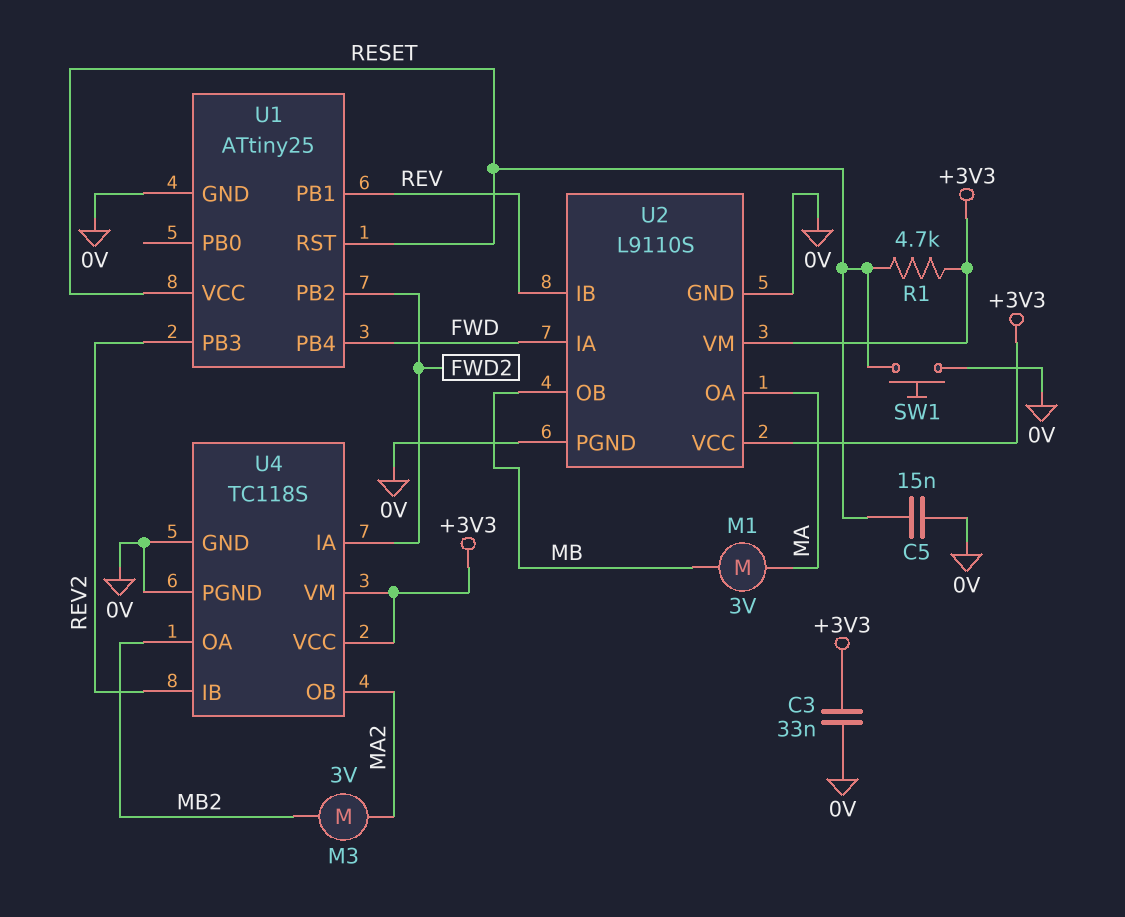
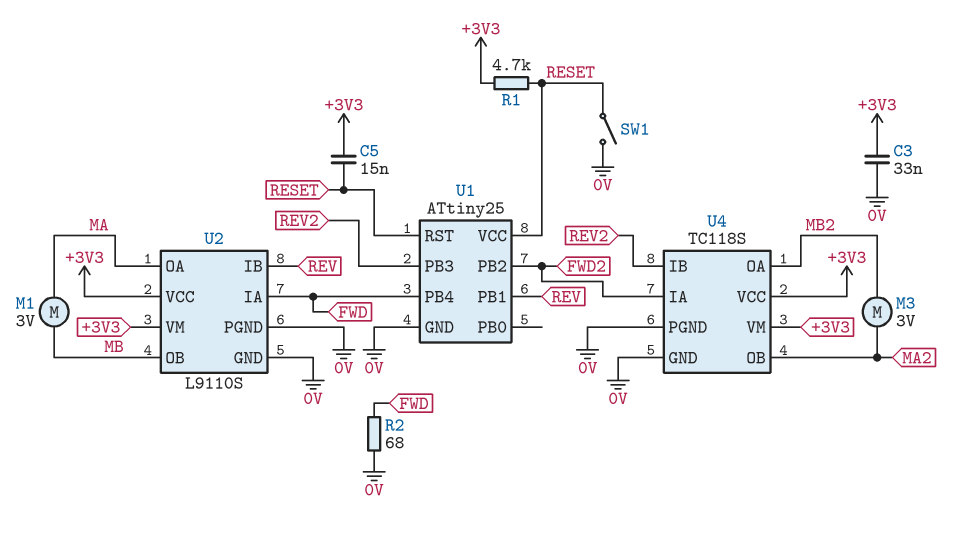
C5: 15nF (0V, RESET) -> 15nF (+3V3, RESET)
R2: none -> 68 (0V, FWD)
SW1: button (0V, RESET) -> switch (0V, RESET)

